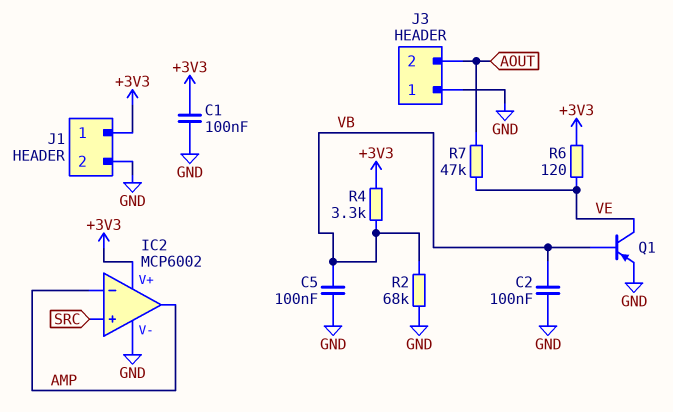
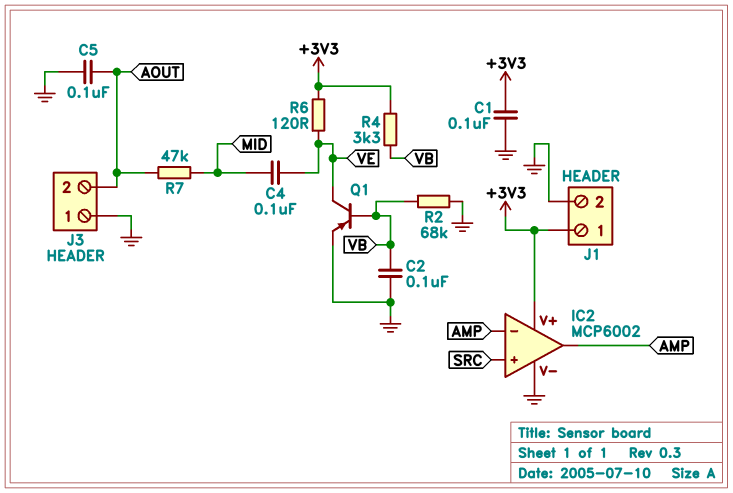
C4: none -> 100nF (MID, VE)
C5: 100nF (GND, VB) -> 100nF (AOUT, GND)
R7: 47k (AOUT, VE) -> 47k (AOUT, MID)

